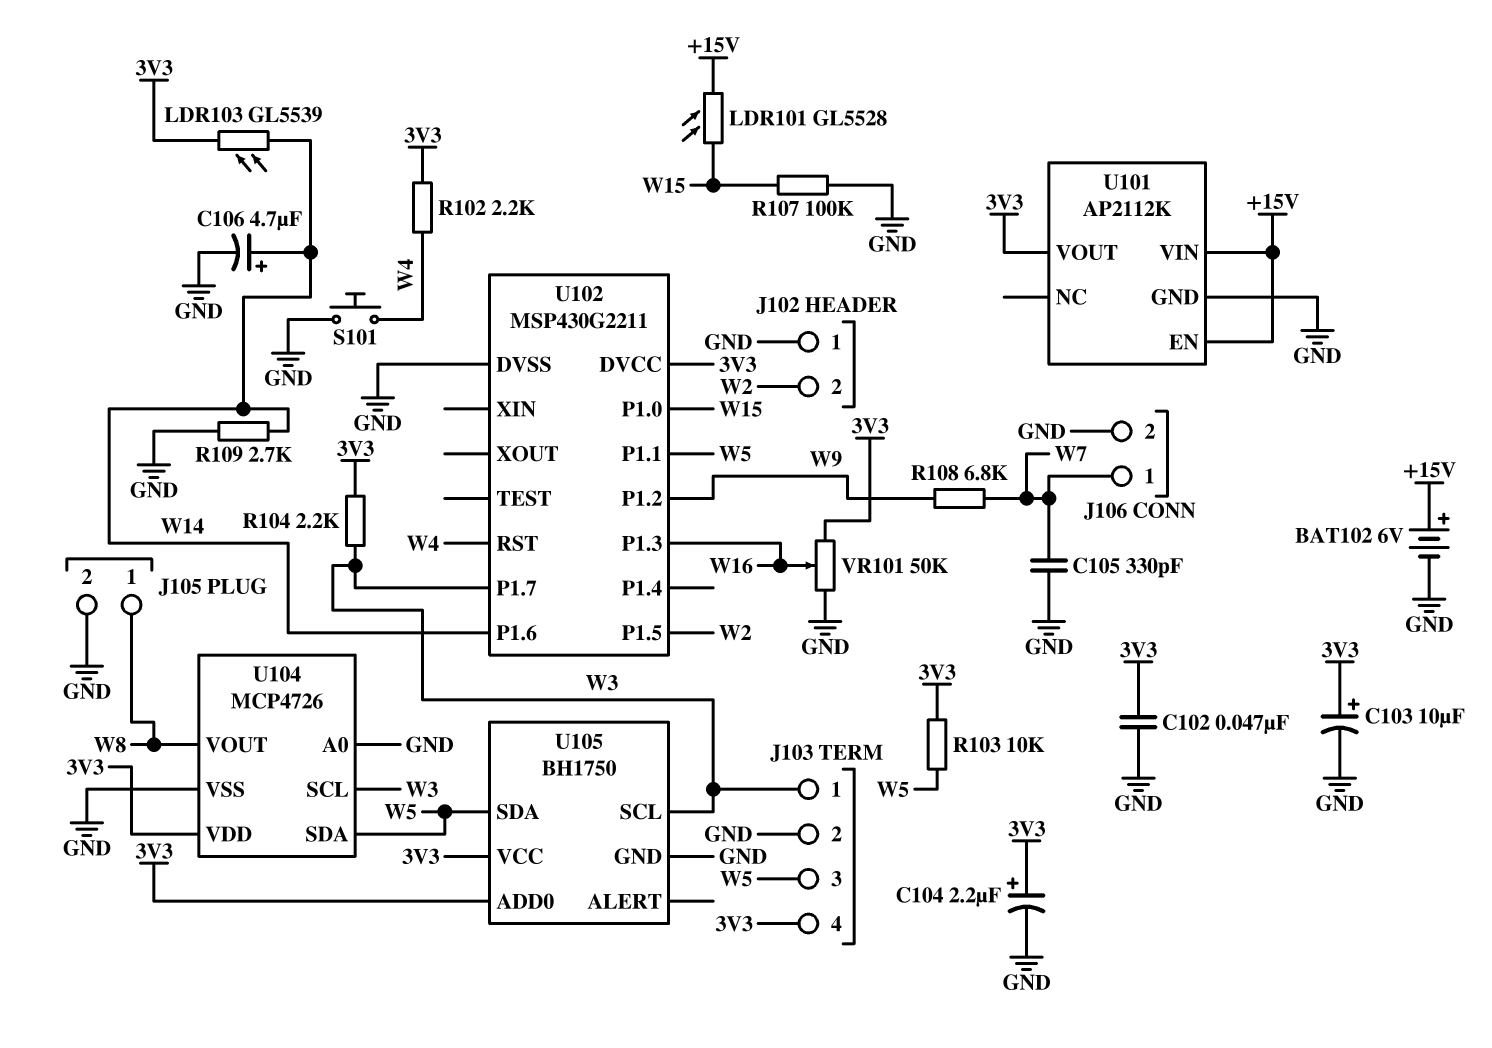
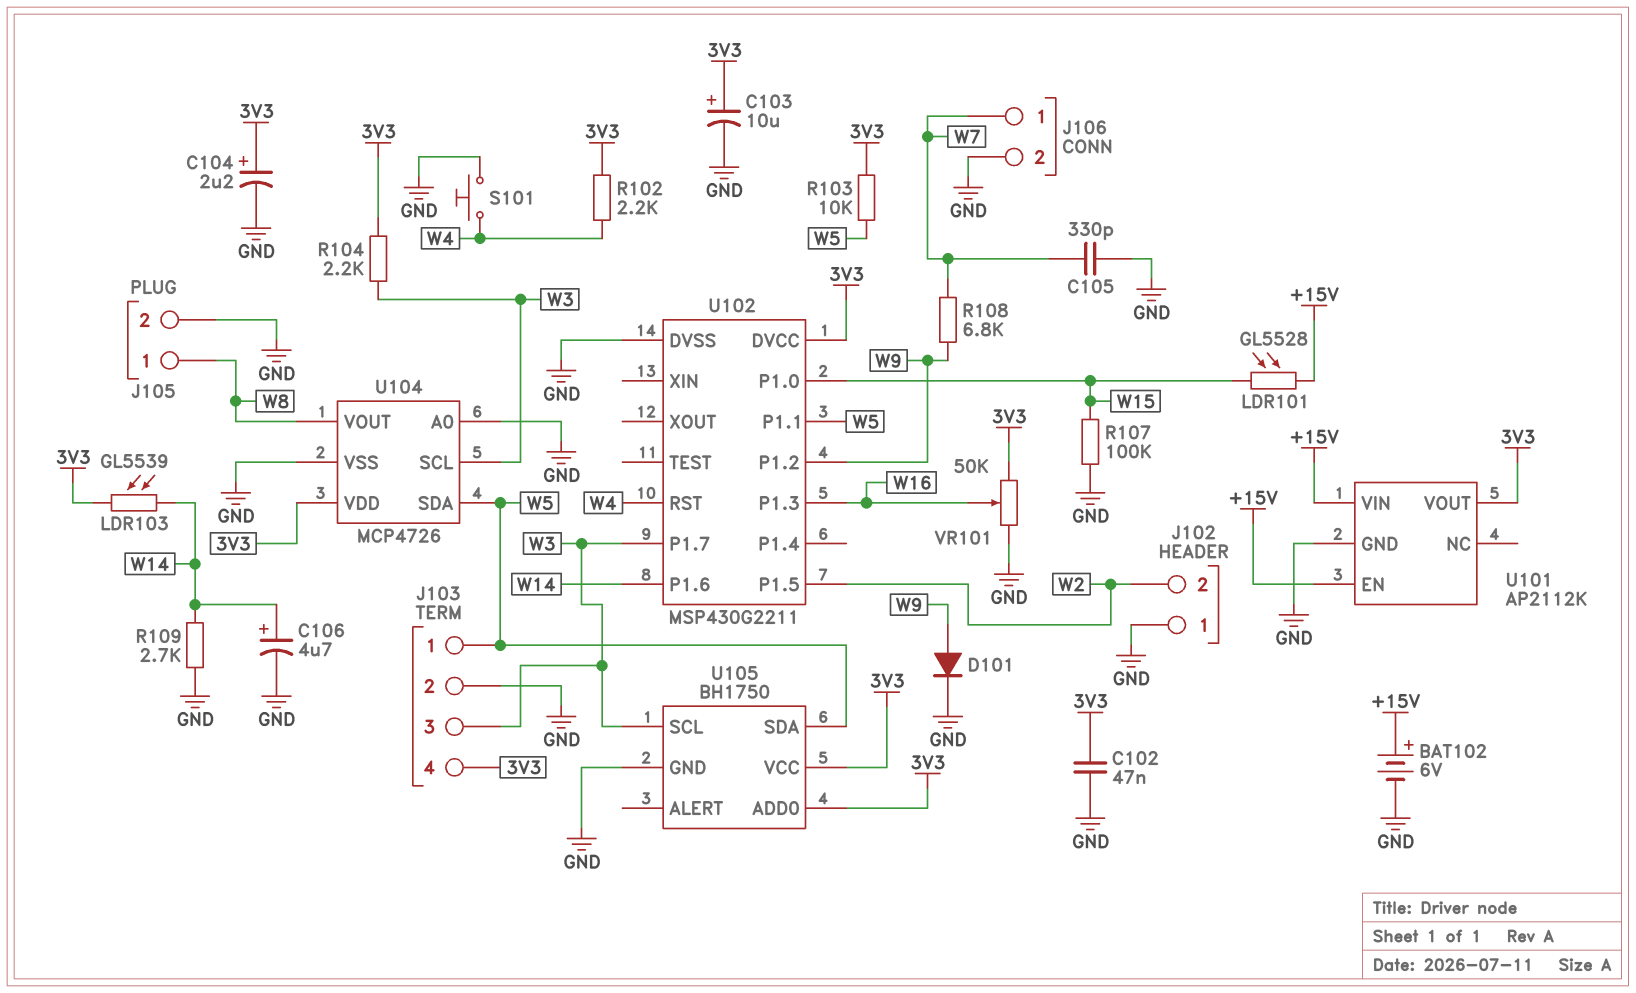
D101: none -> diode (A W9, K GND)
J103 pin 1: W3 -> W5
J103 pin 3: W5 -> W3

